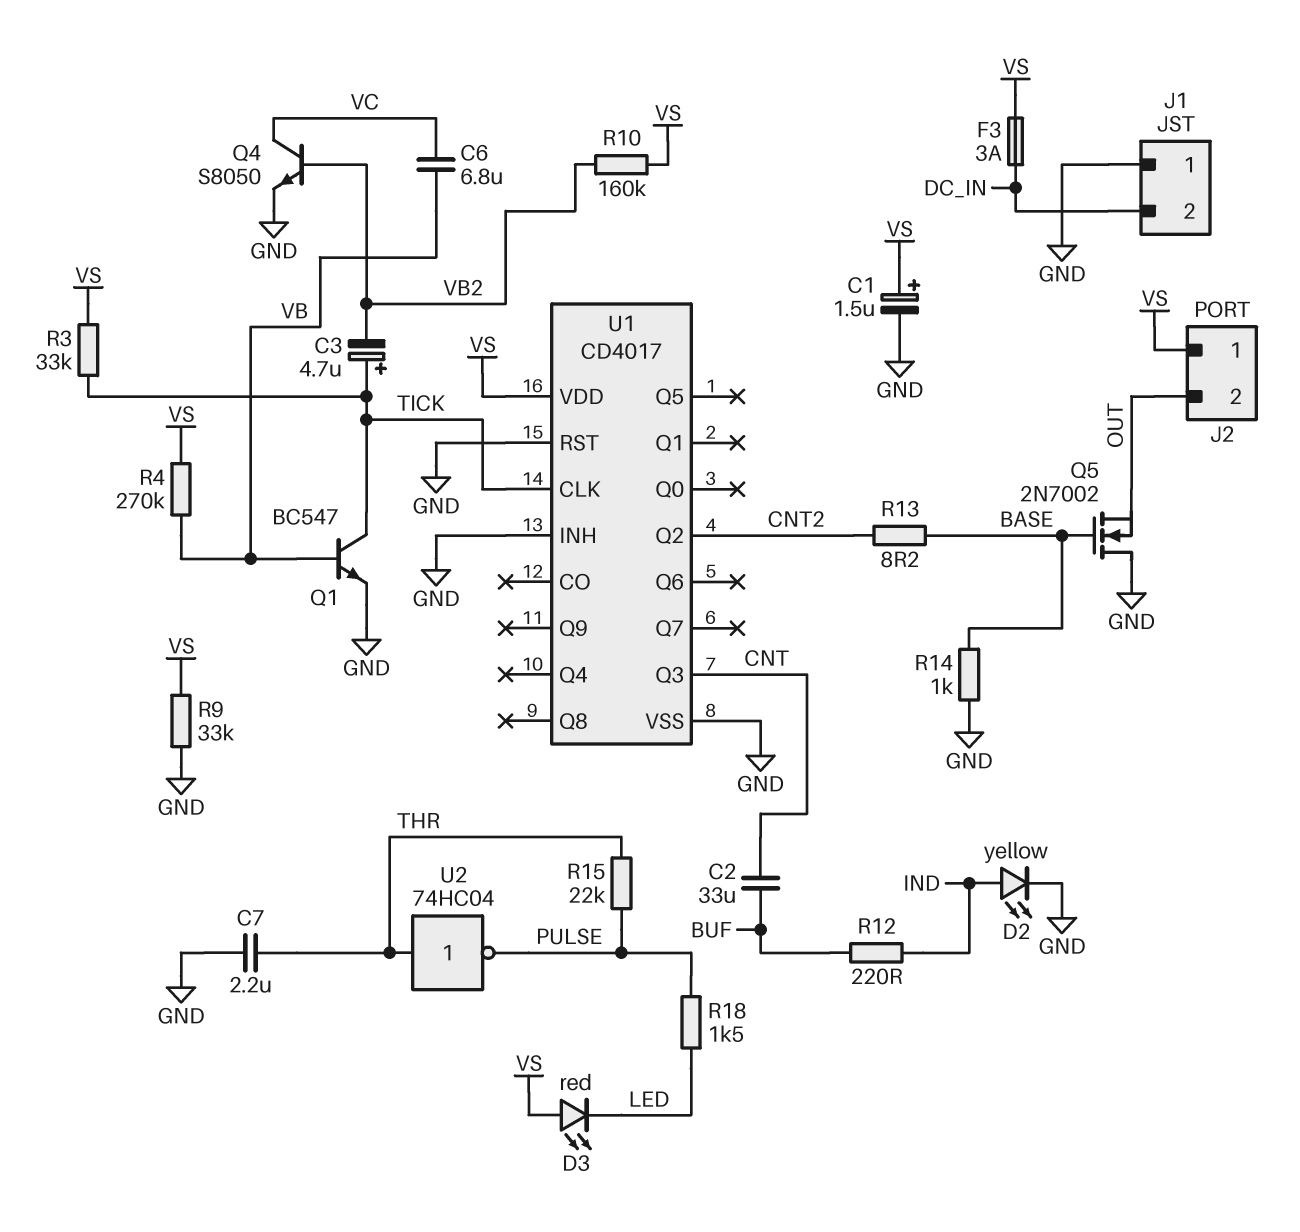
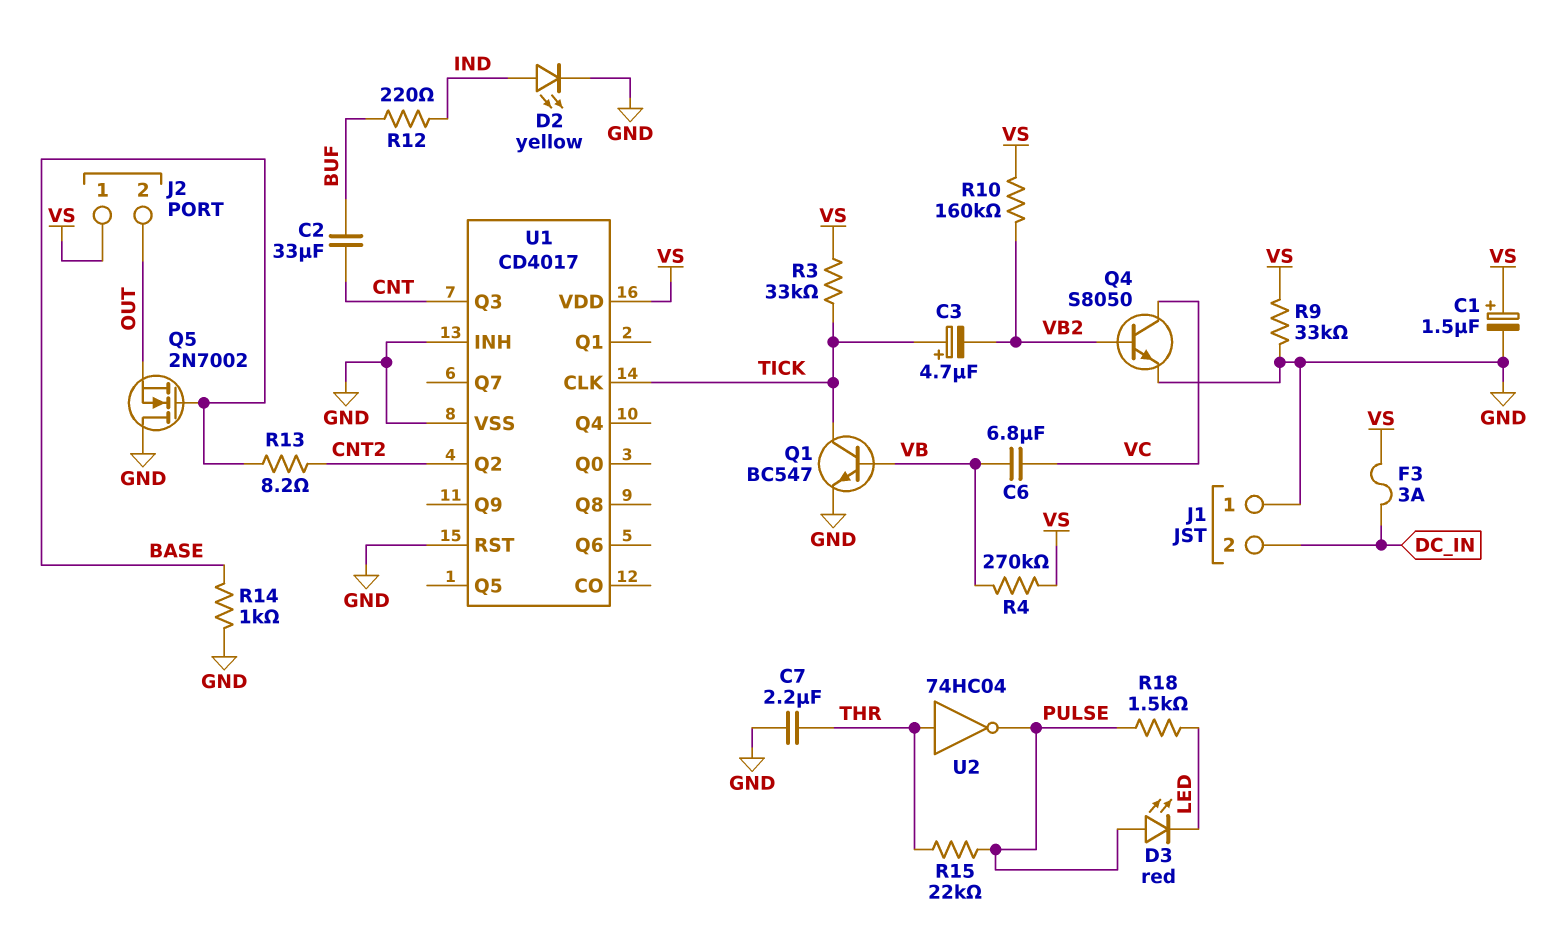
D3: LED red (A VS, K LED) -> LED red (A PULSE, K LED)

